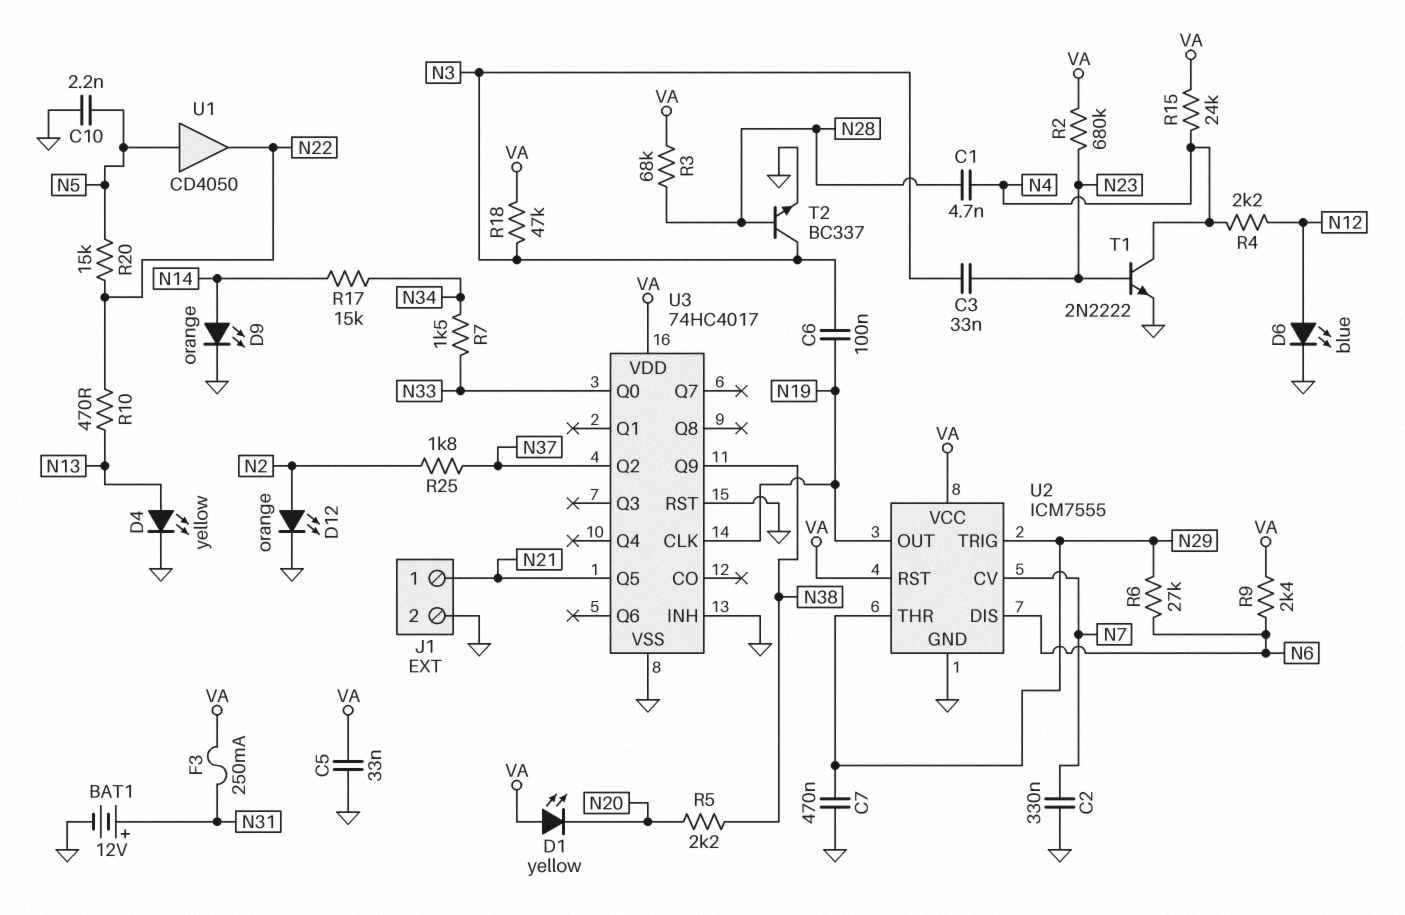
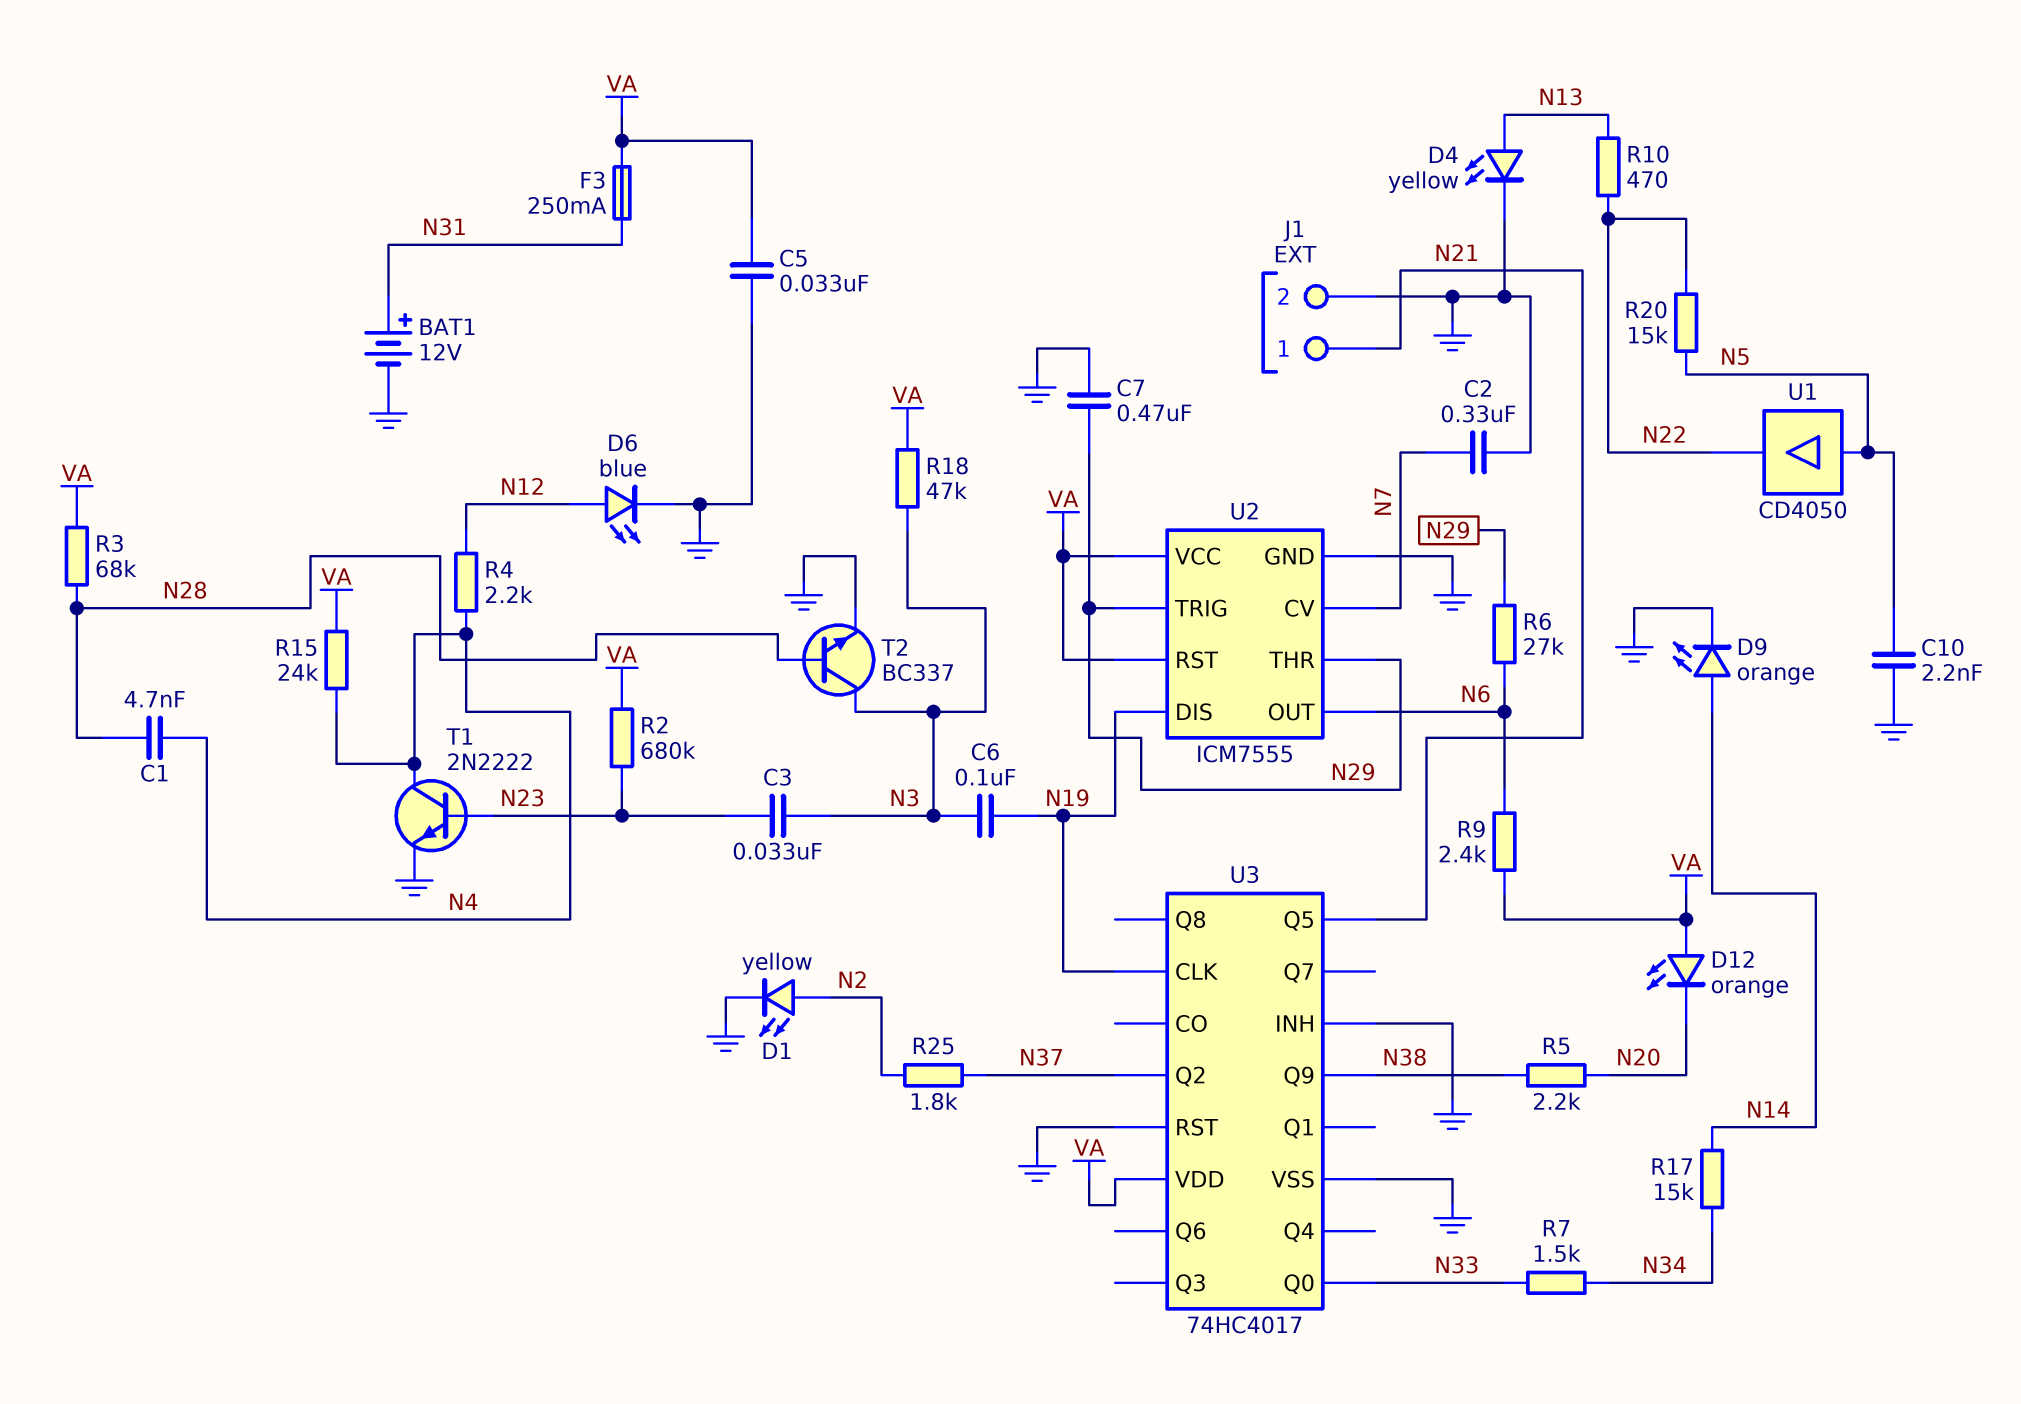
D1: LED yellow (A VA, K N20) -> LED yellow (A N2, K GND)
D12: LED orange (A N2, K GND) -> LED orange (A VA, K N20)
U2 pin DIS: N6 -> N19
U2 pin OUT: N19 -> N6

